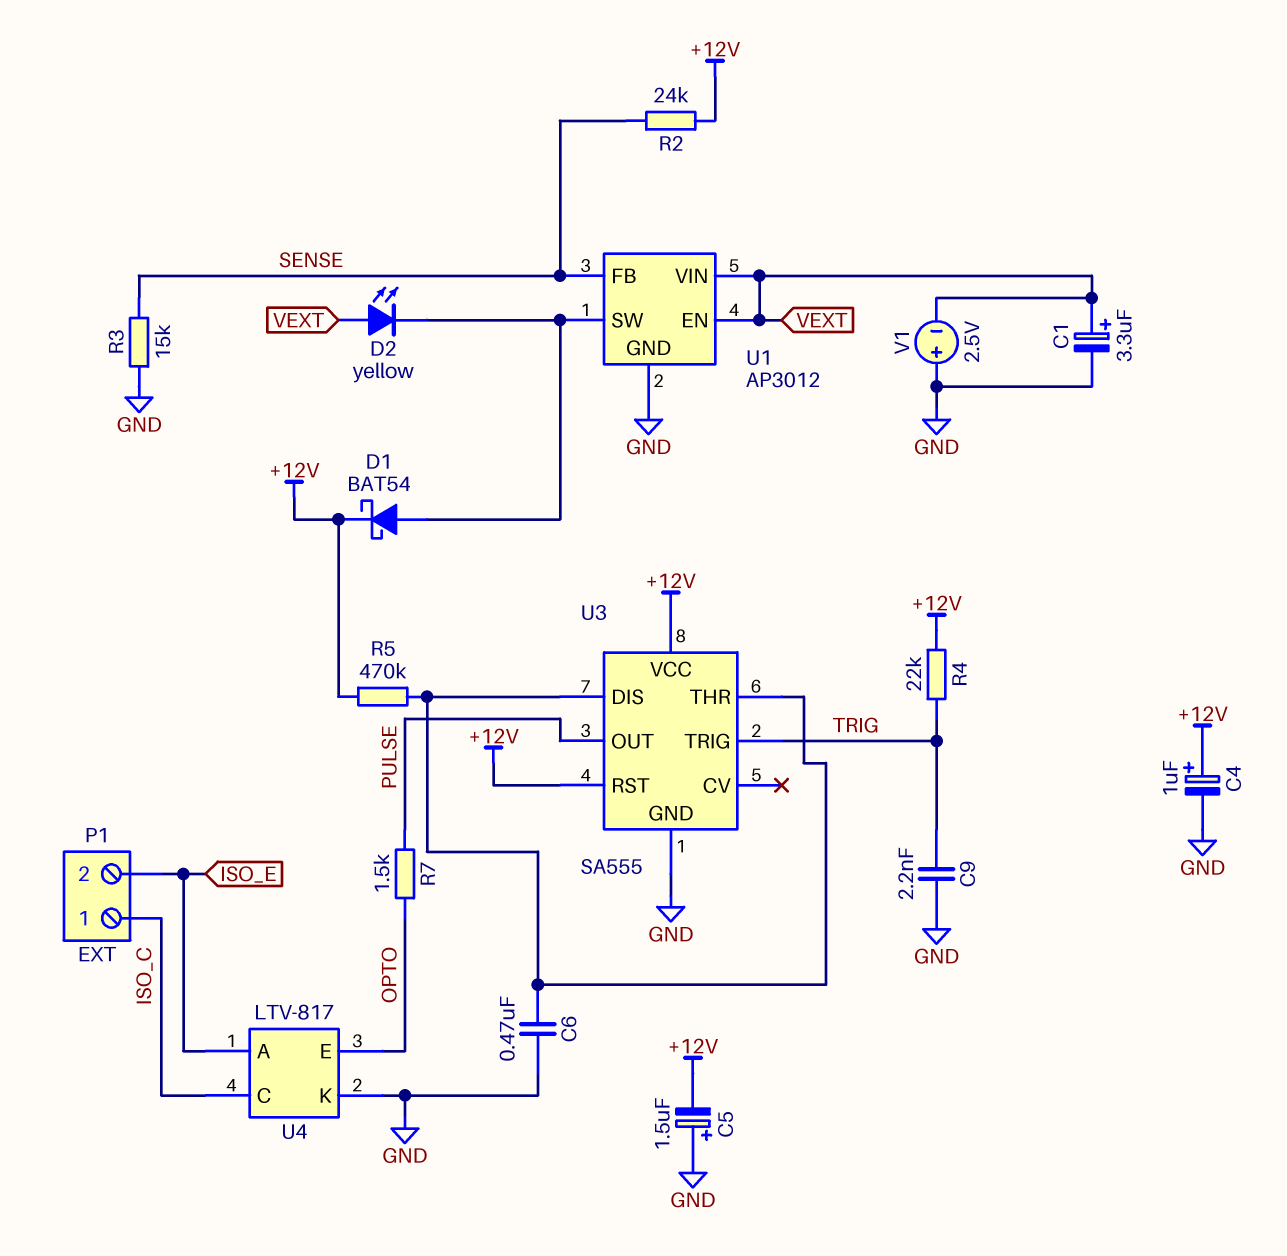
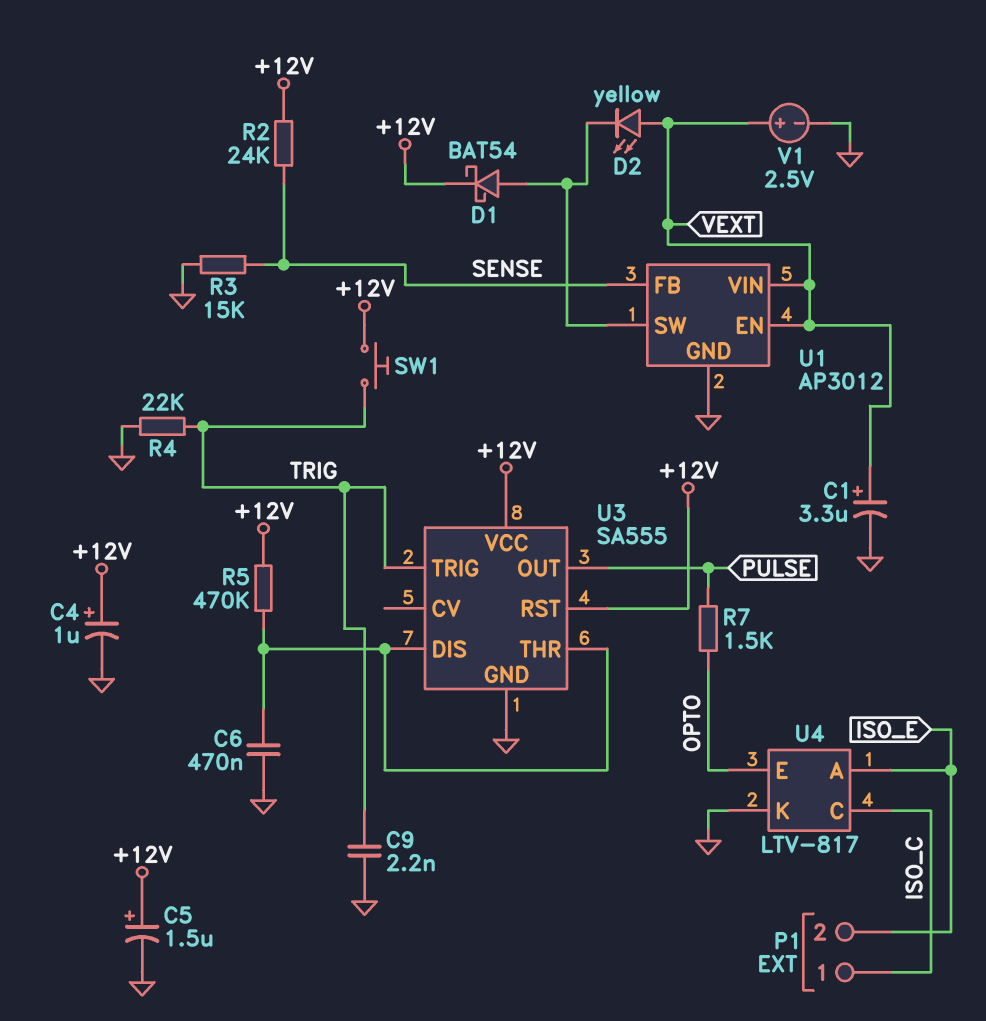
C5: 1.5uF (plus GND, minus +12V) -> 1.5uF (plus +12V, minus GND)
R4: 22k (+12V, TRIG) -> 22k (GND, TRIG)
SW1: none -> button (+12V, TRIG)
V1: 2.5V (plus GND, minus VEXT) -> 2.5V (plus VEXT, minus GND)

